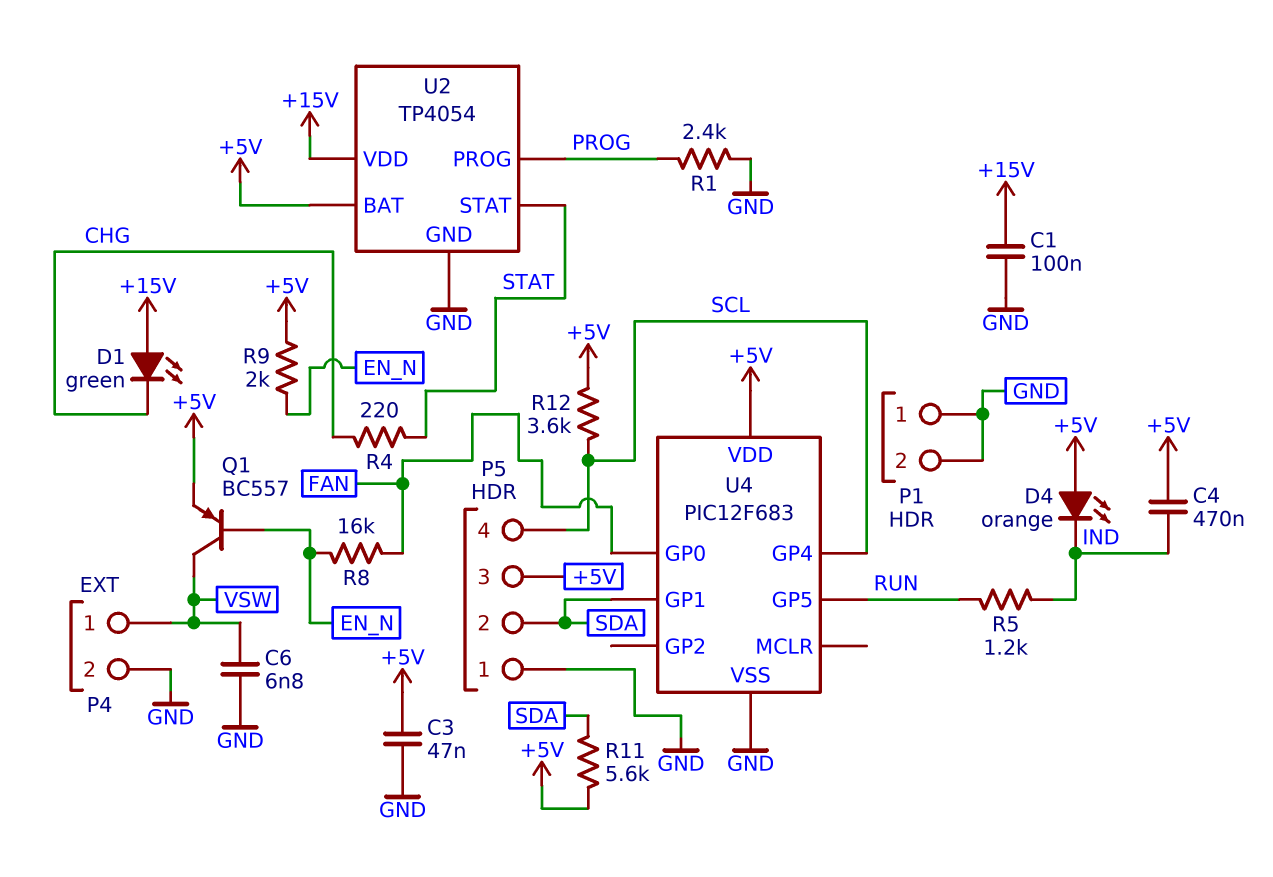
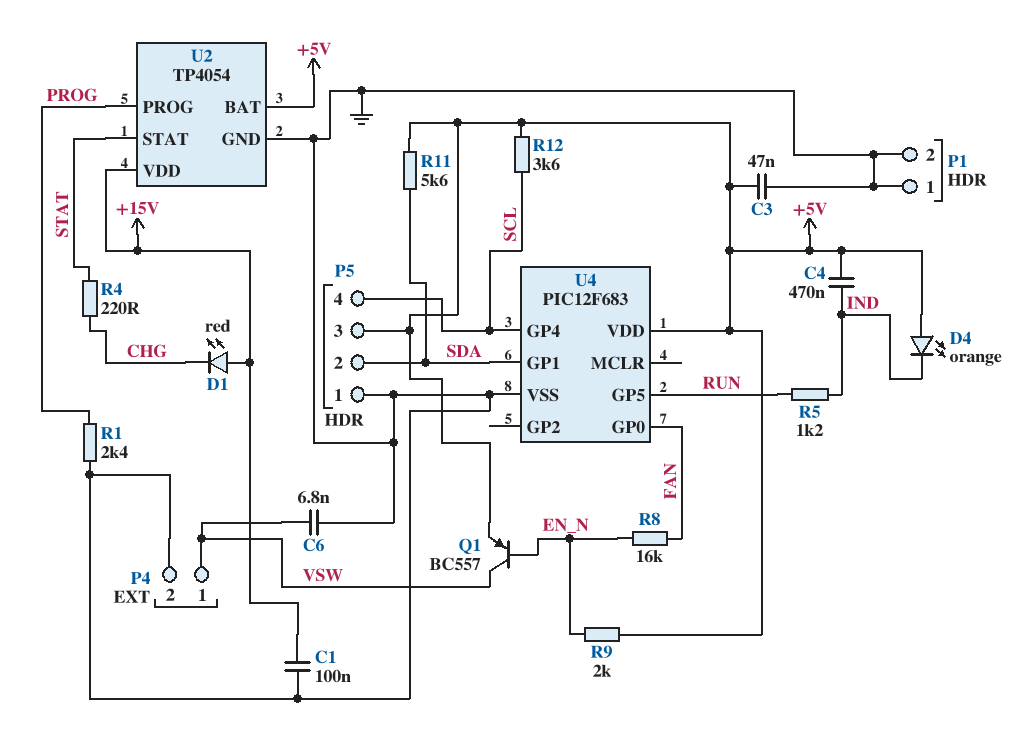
D1: LED green (A +15V, K CHG) -> LED red (A +15V, K CHG)

